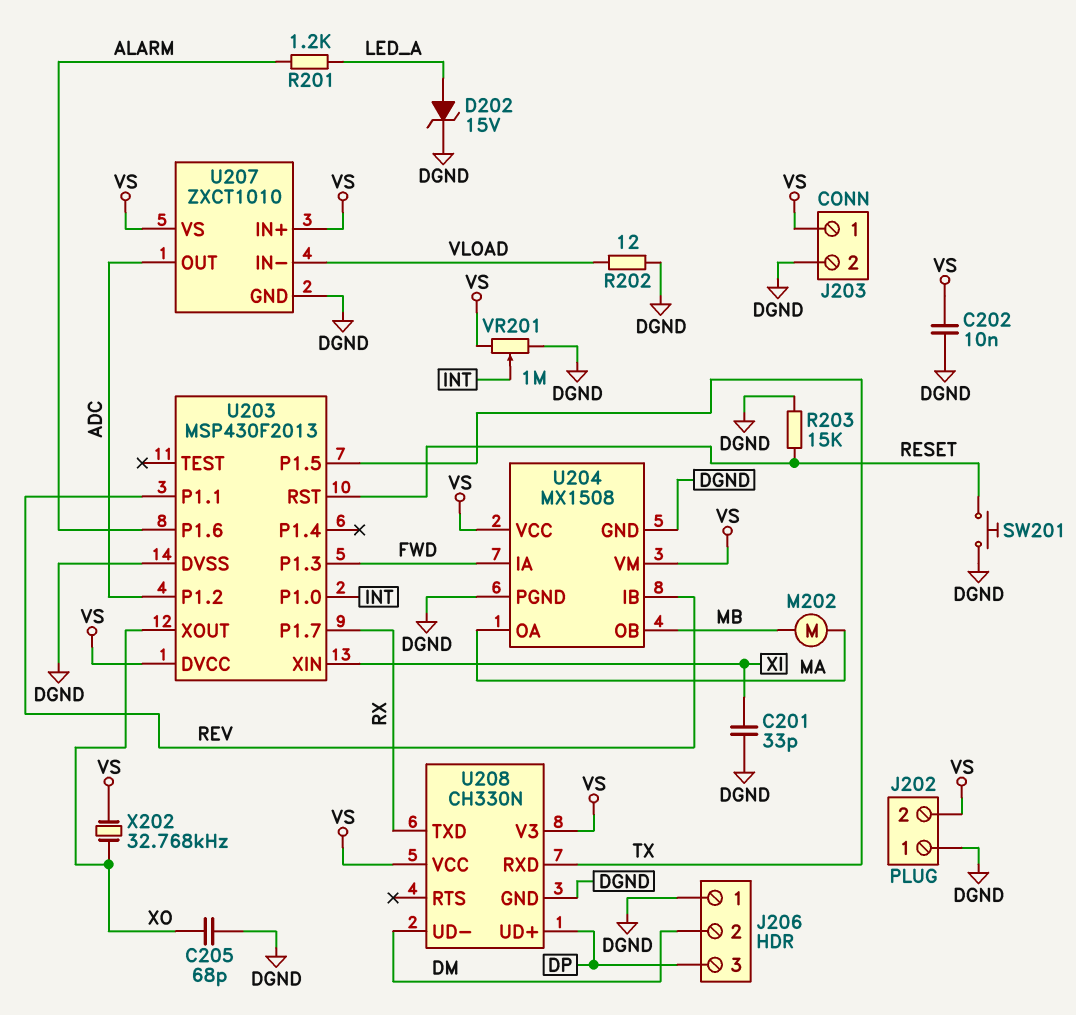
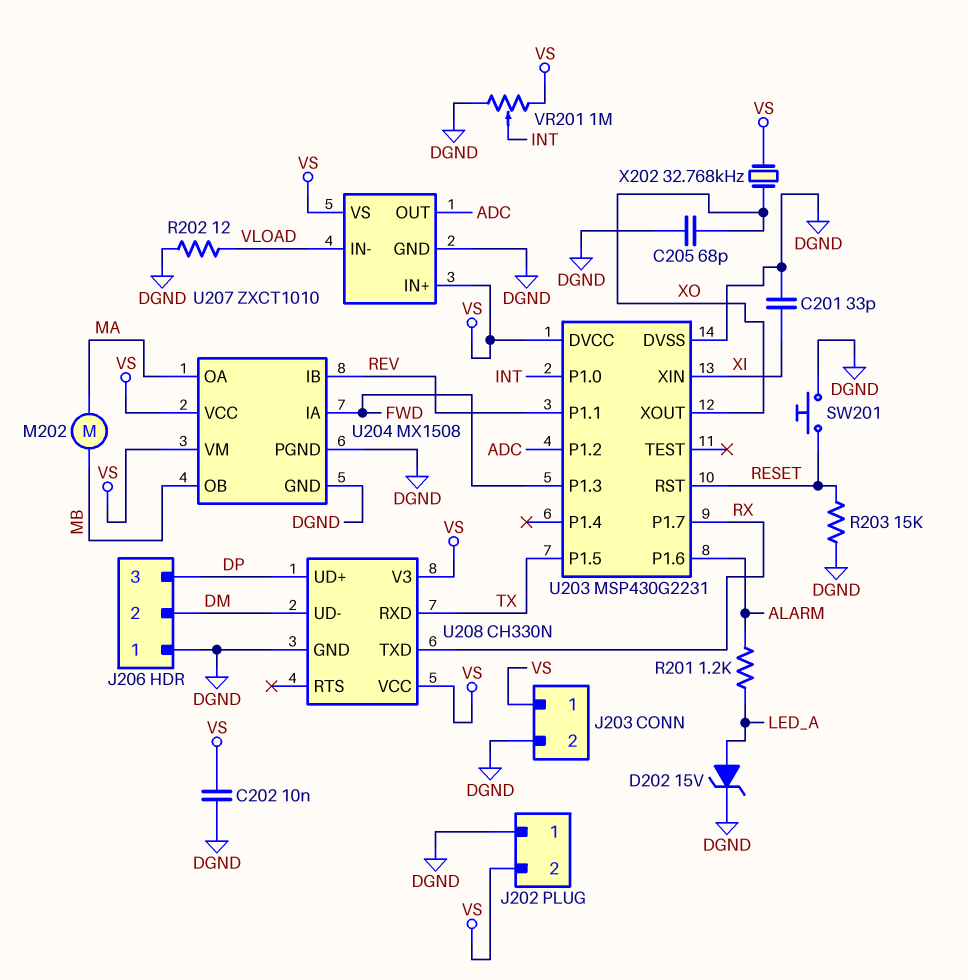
U203: MSP430F2013 -> MSP430G2231

